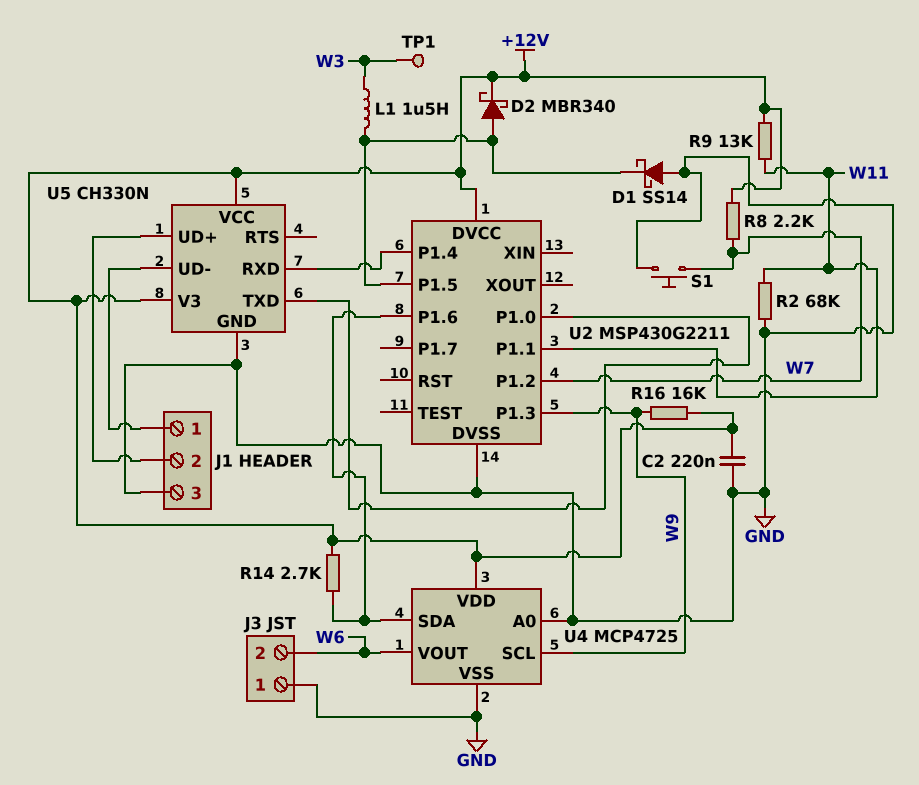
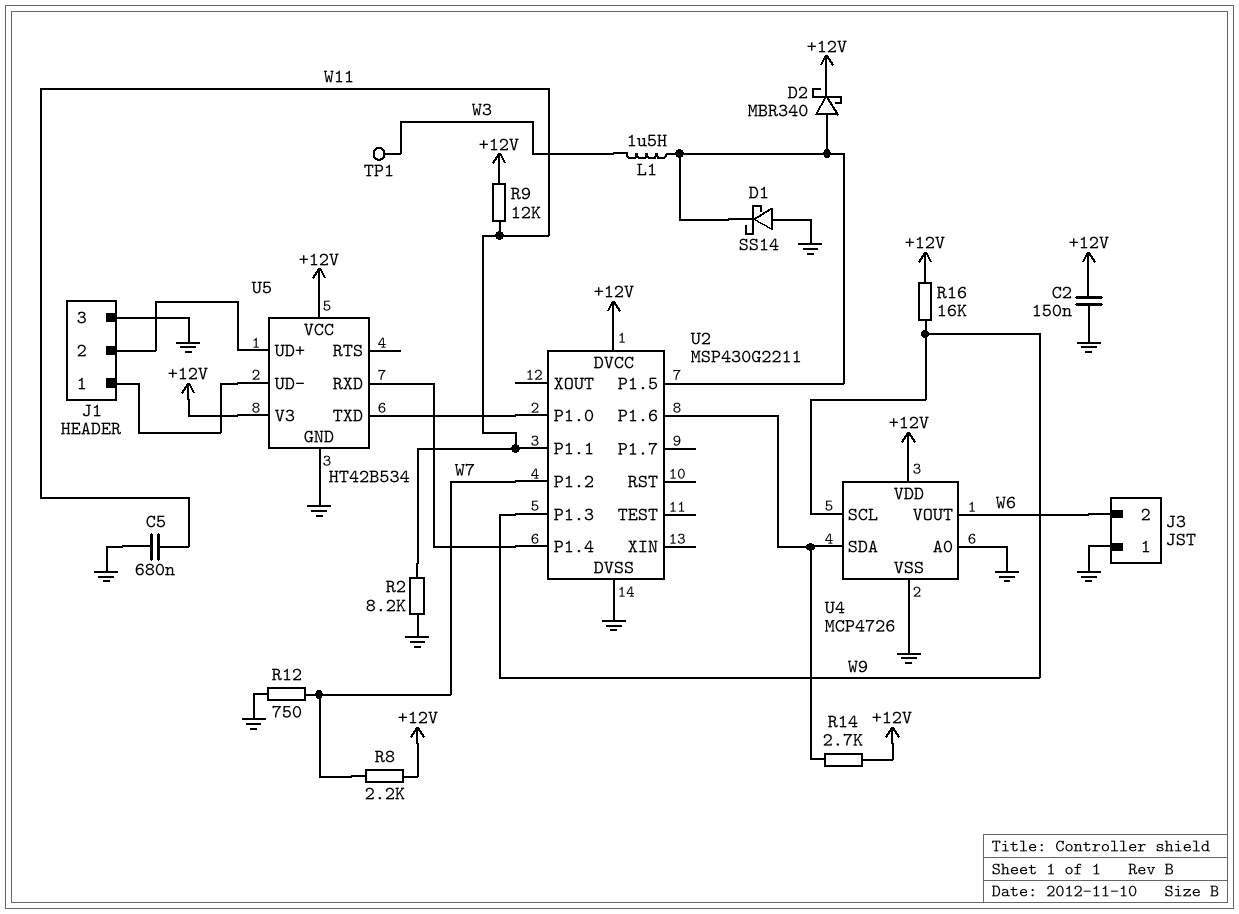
C2: 220nF (+12V, GND) -> 150nF (+12V, GND)
C5: none -> 680nF (GND, W11)
R2: 68k (GND, W11) -> 8.2k (GND, W11)
R9: 13k (+12V, W11) -> 12k (+12V, W11)
R12: none -> 750 (GND, W7)
S1: button (GND, W7) -> none
U4: MCP4725 -> MCP4726
U5: CH330N -> HT42B534

